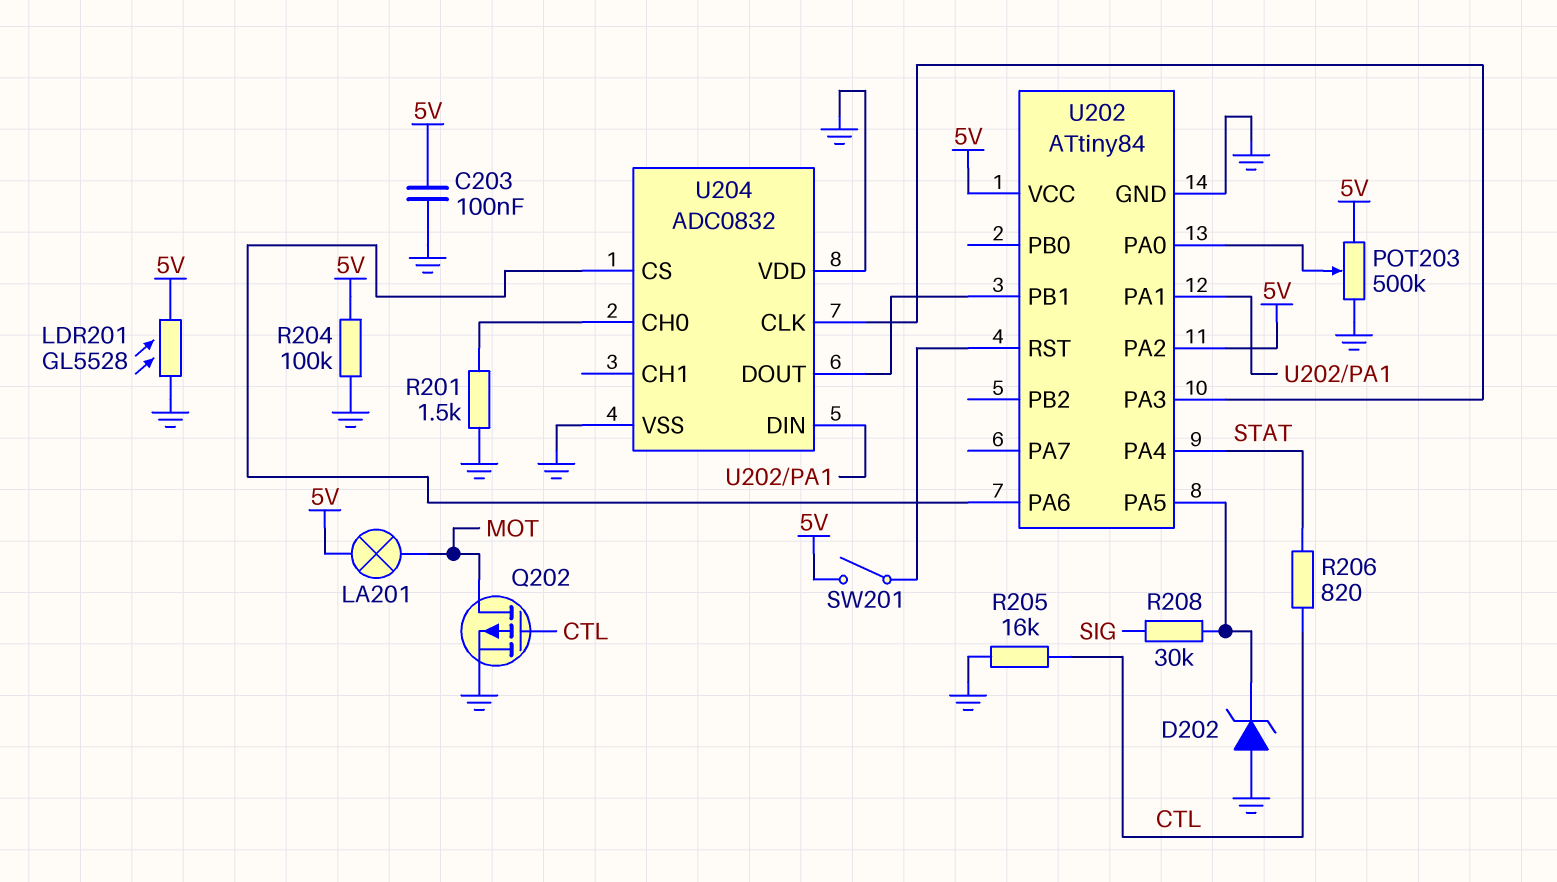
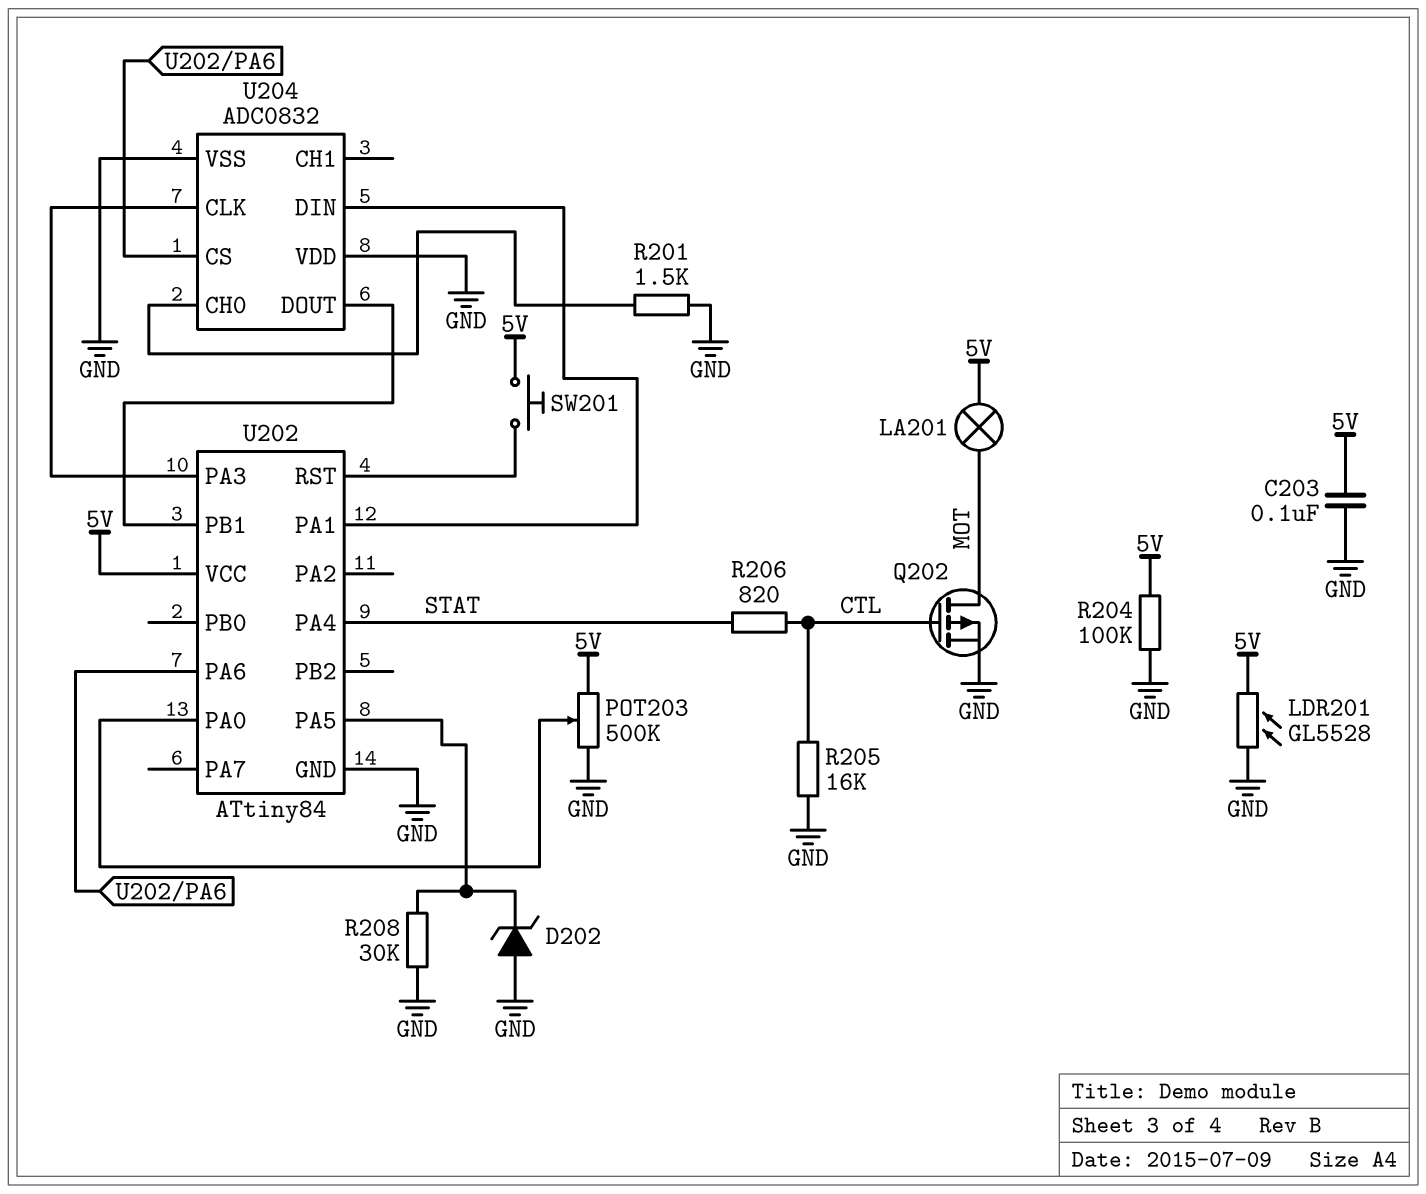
R208: 30k (SIG, U202/PA5) -> 30k (GND, U202/PA5)
SW201: switch (5V, U202/RST) -> button (5V, U202/RST)
U202 pin PA2: 5V -> none

